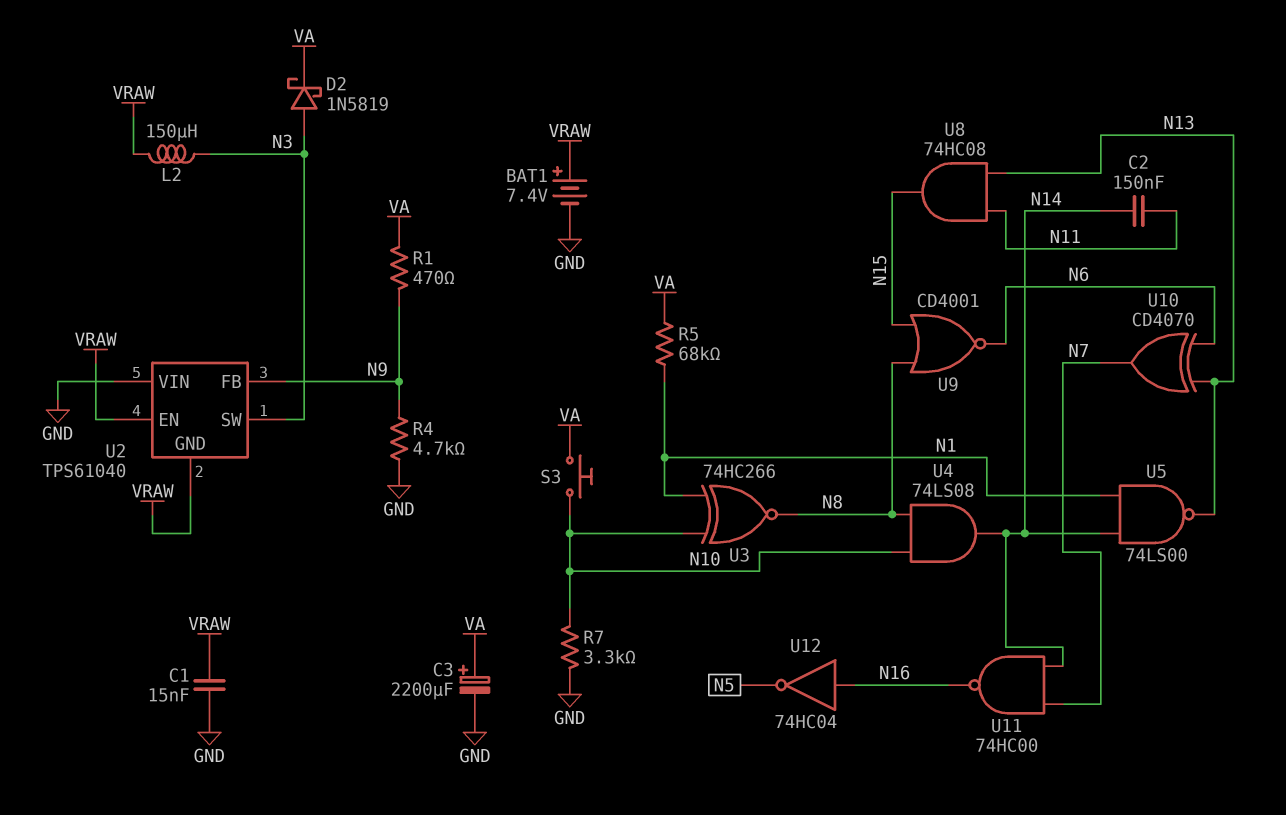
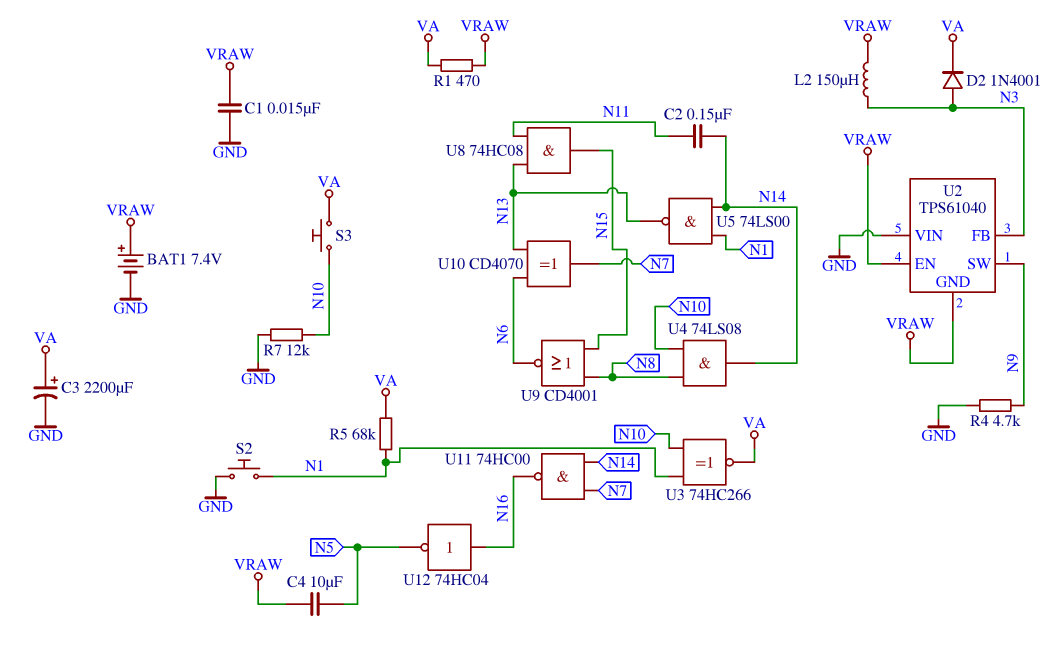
C4: none -> 10uF (N5, VRAW)
D2: schottky 1N5819 (A N3, K VA) -> diode 1N4001 (A N3, K VA)
R1: 470 (N9, VA) -> 470 (VA, VRAW)
R7: 3.3k (GND, N10) -> 12k (GND, N10)
S2: none -> button (GND, N1)
U2 pin FB: N9 -> N3
U2 pin SW: N3 -> N9
U3: XNOR 74HC266 (in N1, in N10, out N8) -> XNOR 74HC266 (in N1, in N10, out VA)

